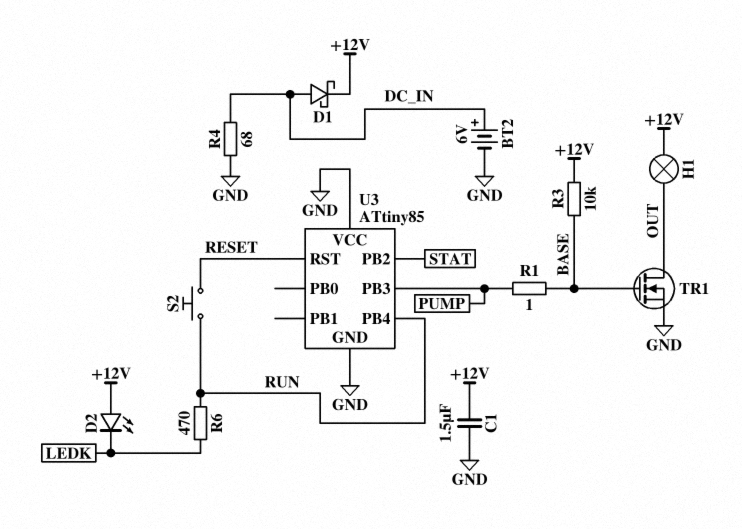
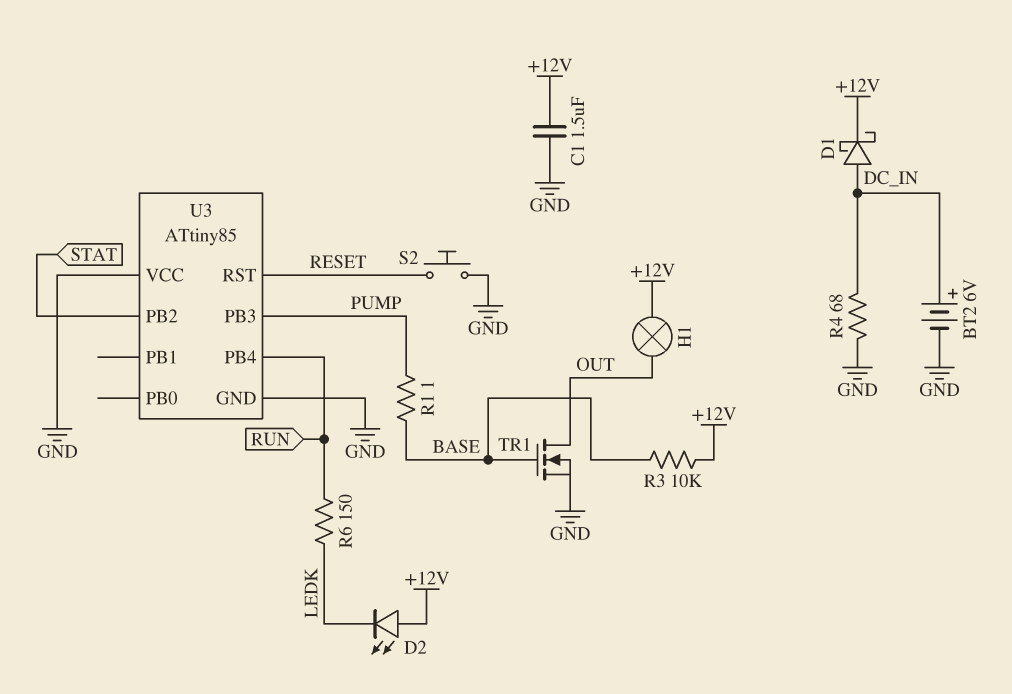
R6: 470 (LEDK, RUN) -> 150 (LEDK, RUN)
S2: button (RESET, RUN) -> button (GND, RESET)

